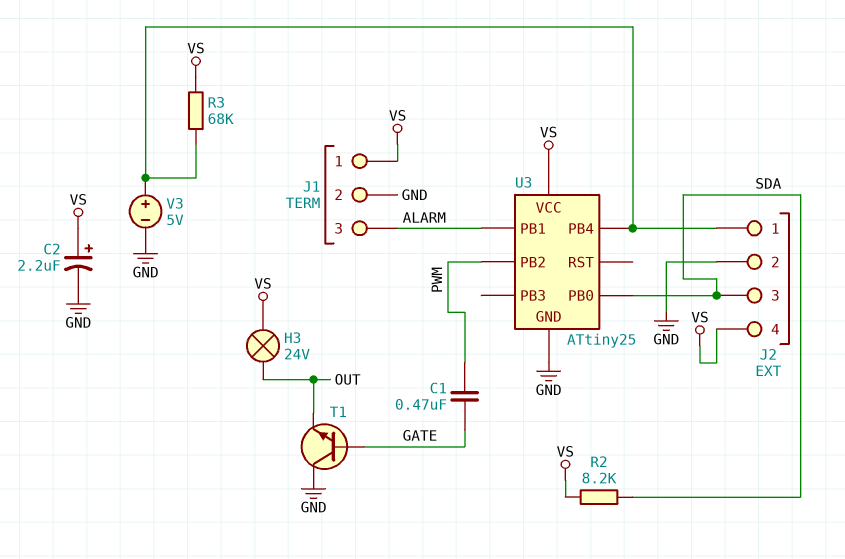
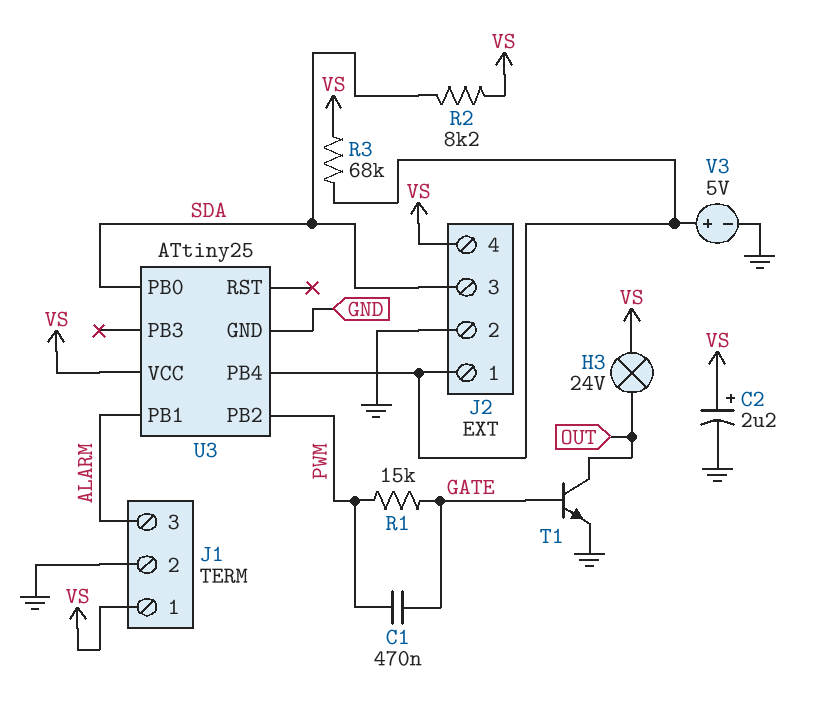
R1: none -> 15k (GATE, PWM)
T1: NPN (B GATE, C GND, E OUT) -> NPN (B GATE, C OUT, E GND)

